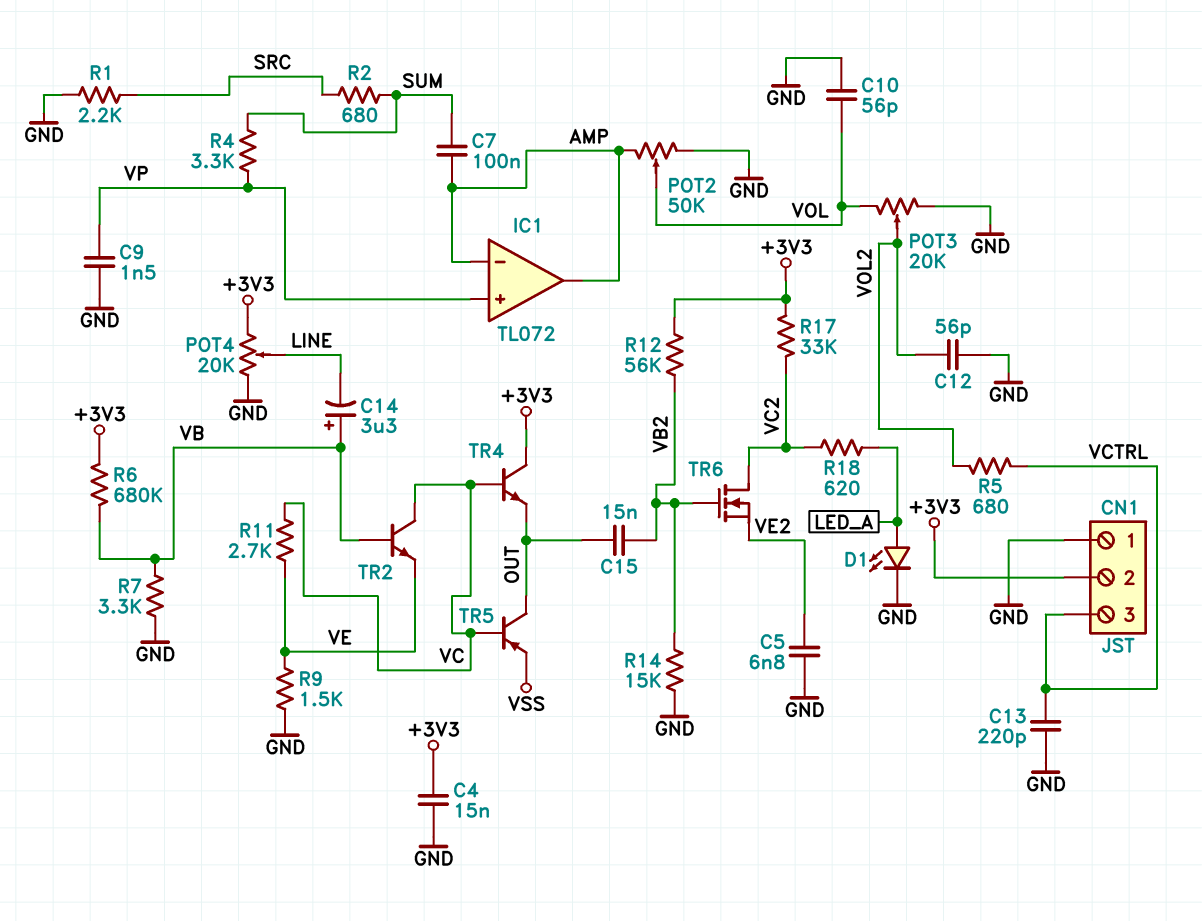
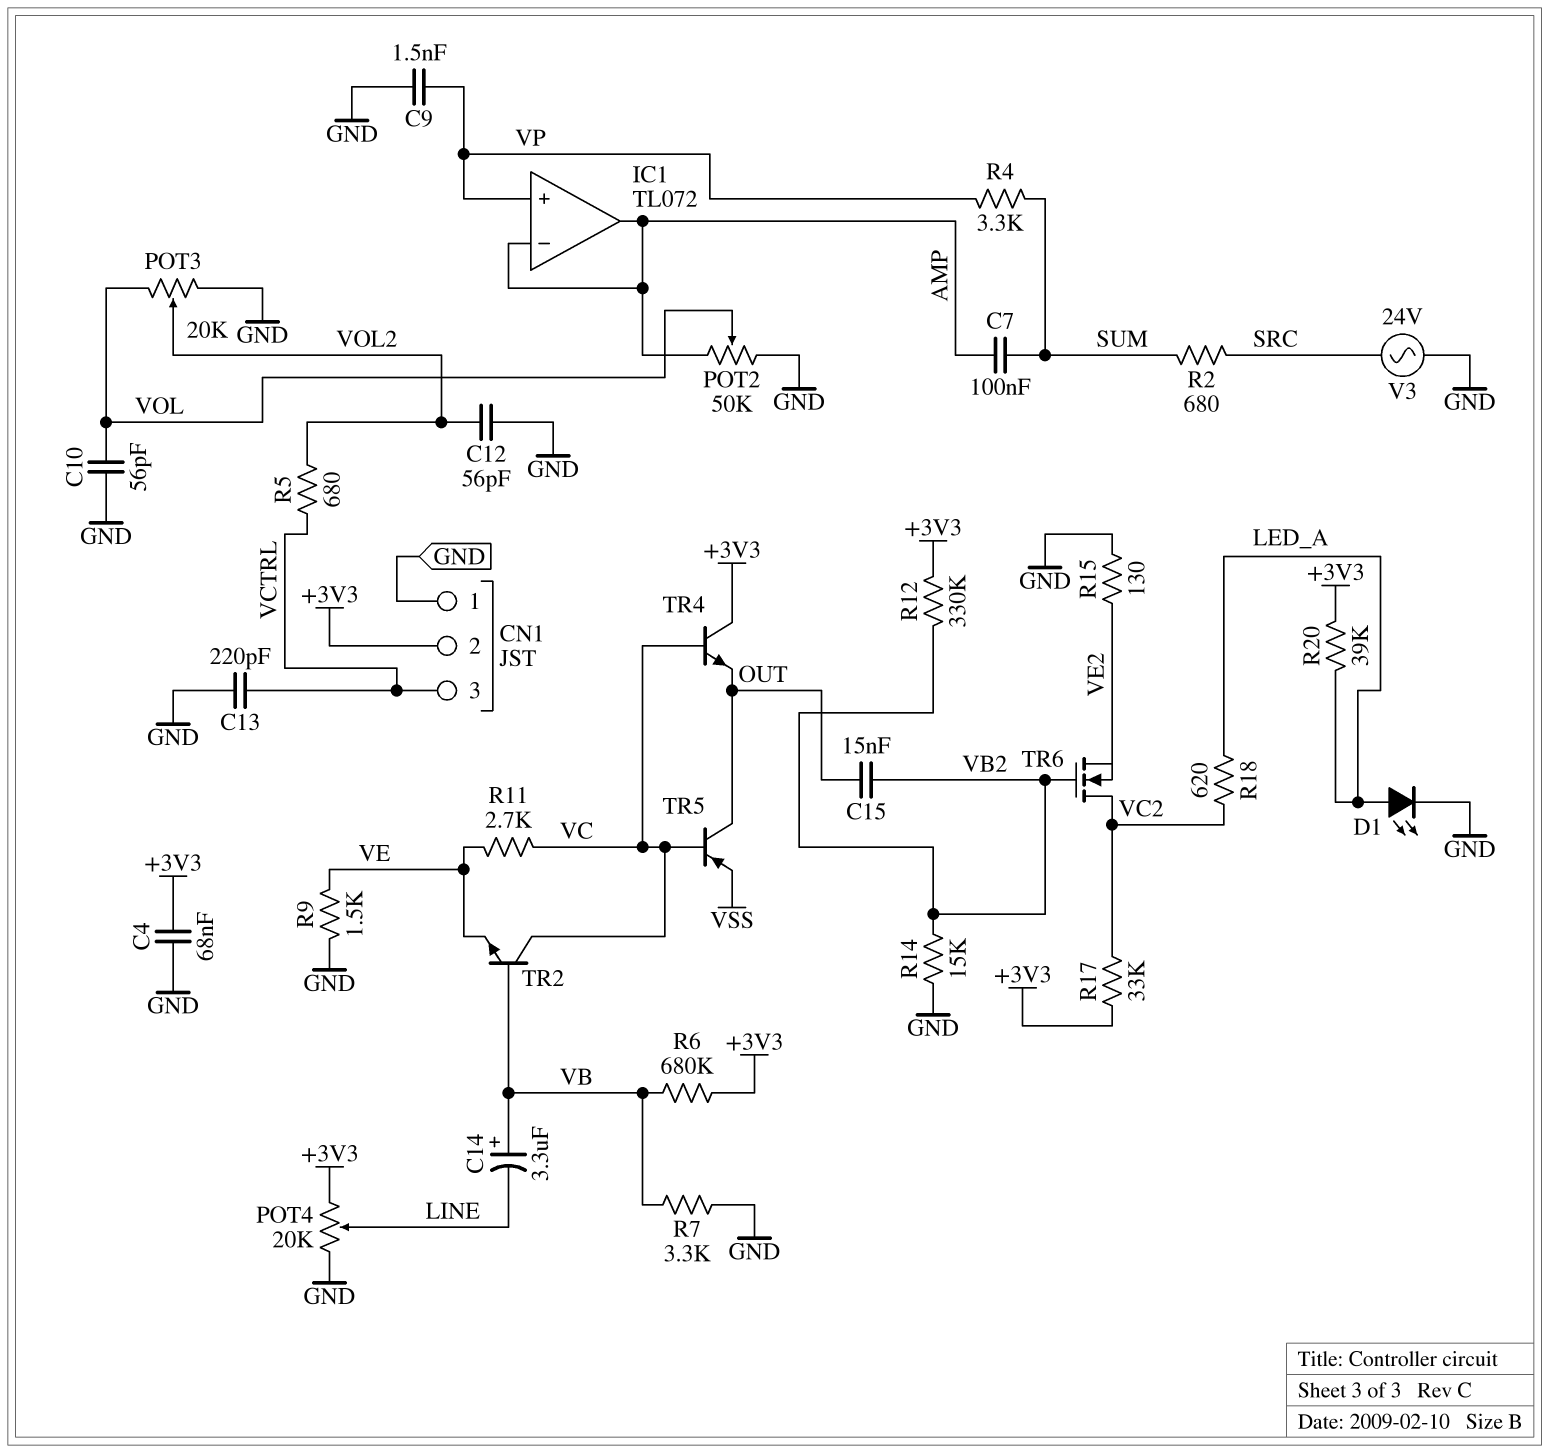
C4: 15nF (+3V3, GND) -> 68nF (+3V3, GND)
C5: 6.8nF (GND, VE2) -> none
R1: 2.2k (GND, SRC) -> none
R12: 56k (+3V3, VB2) -> 330k (+3V3, VB2)
R15: none -> 130 (GND, VE2)
R20: none -> 39k (+3V3, LED_A)
V3: none -> AC 24V (GND, SRC)

